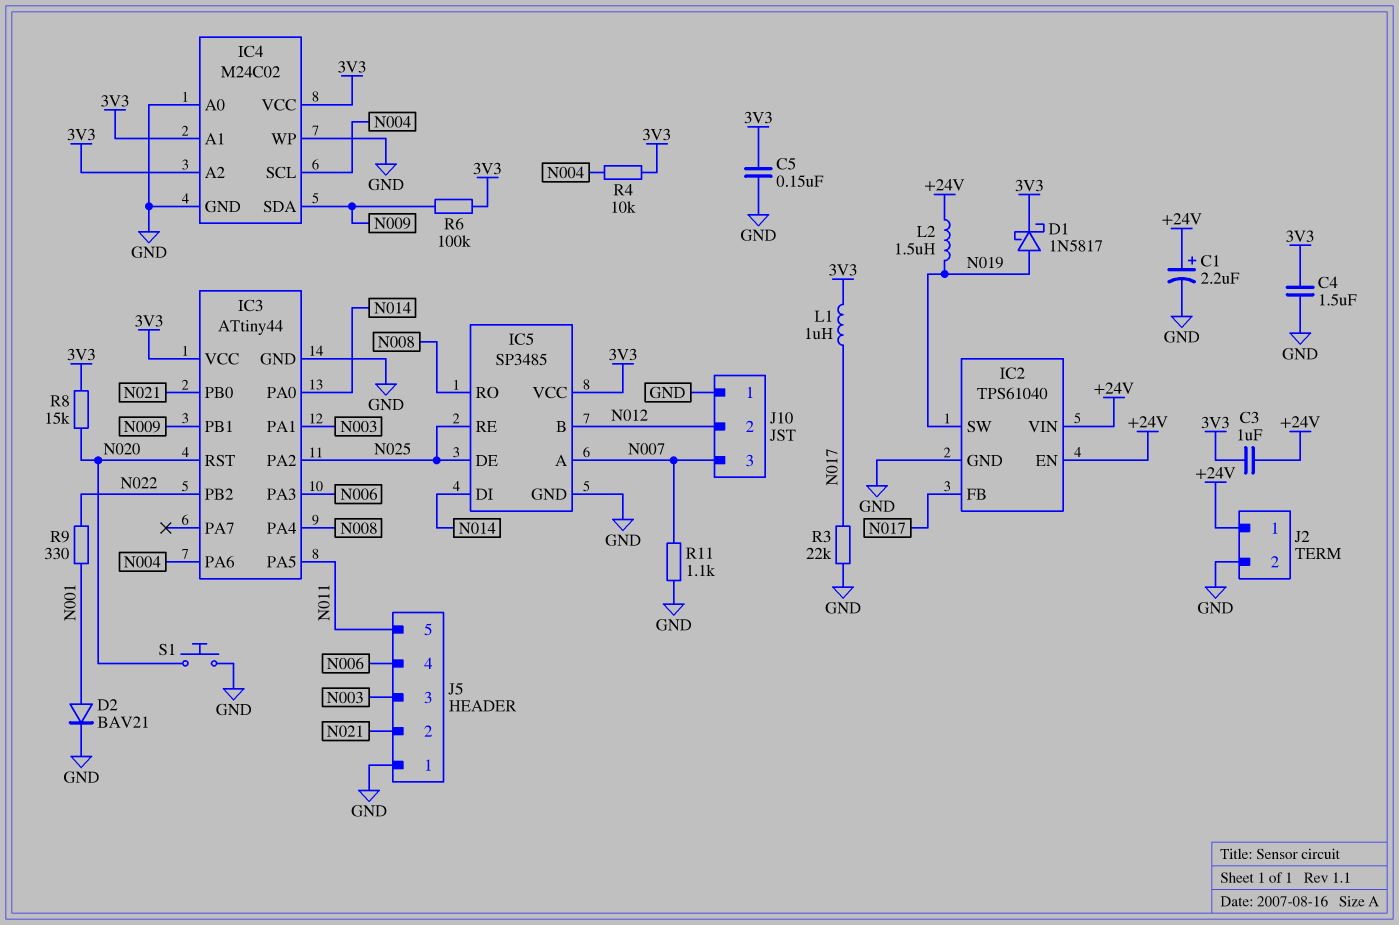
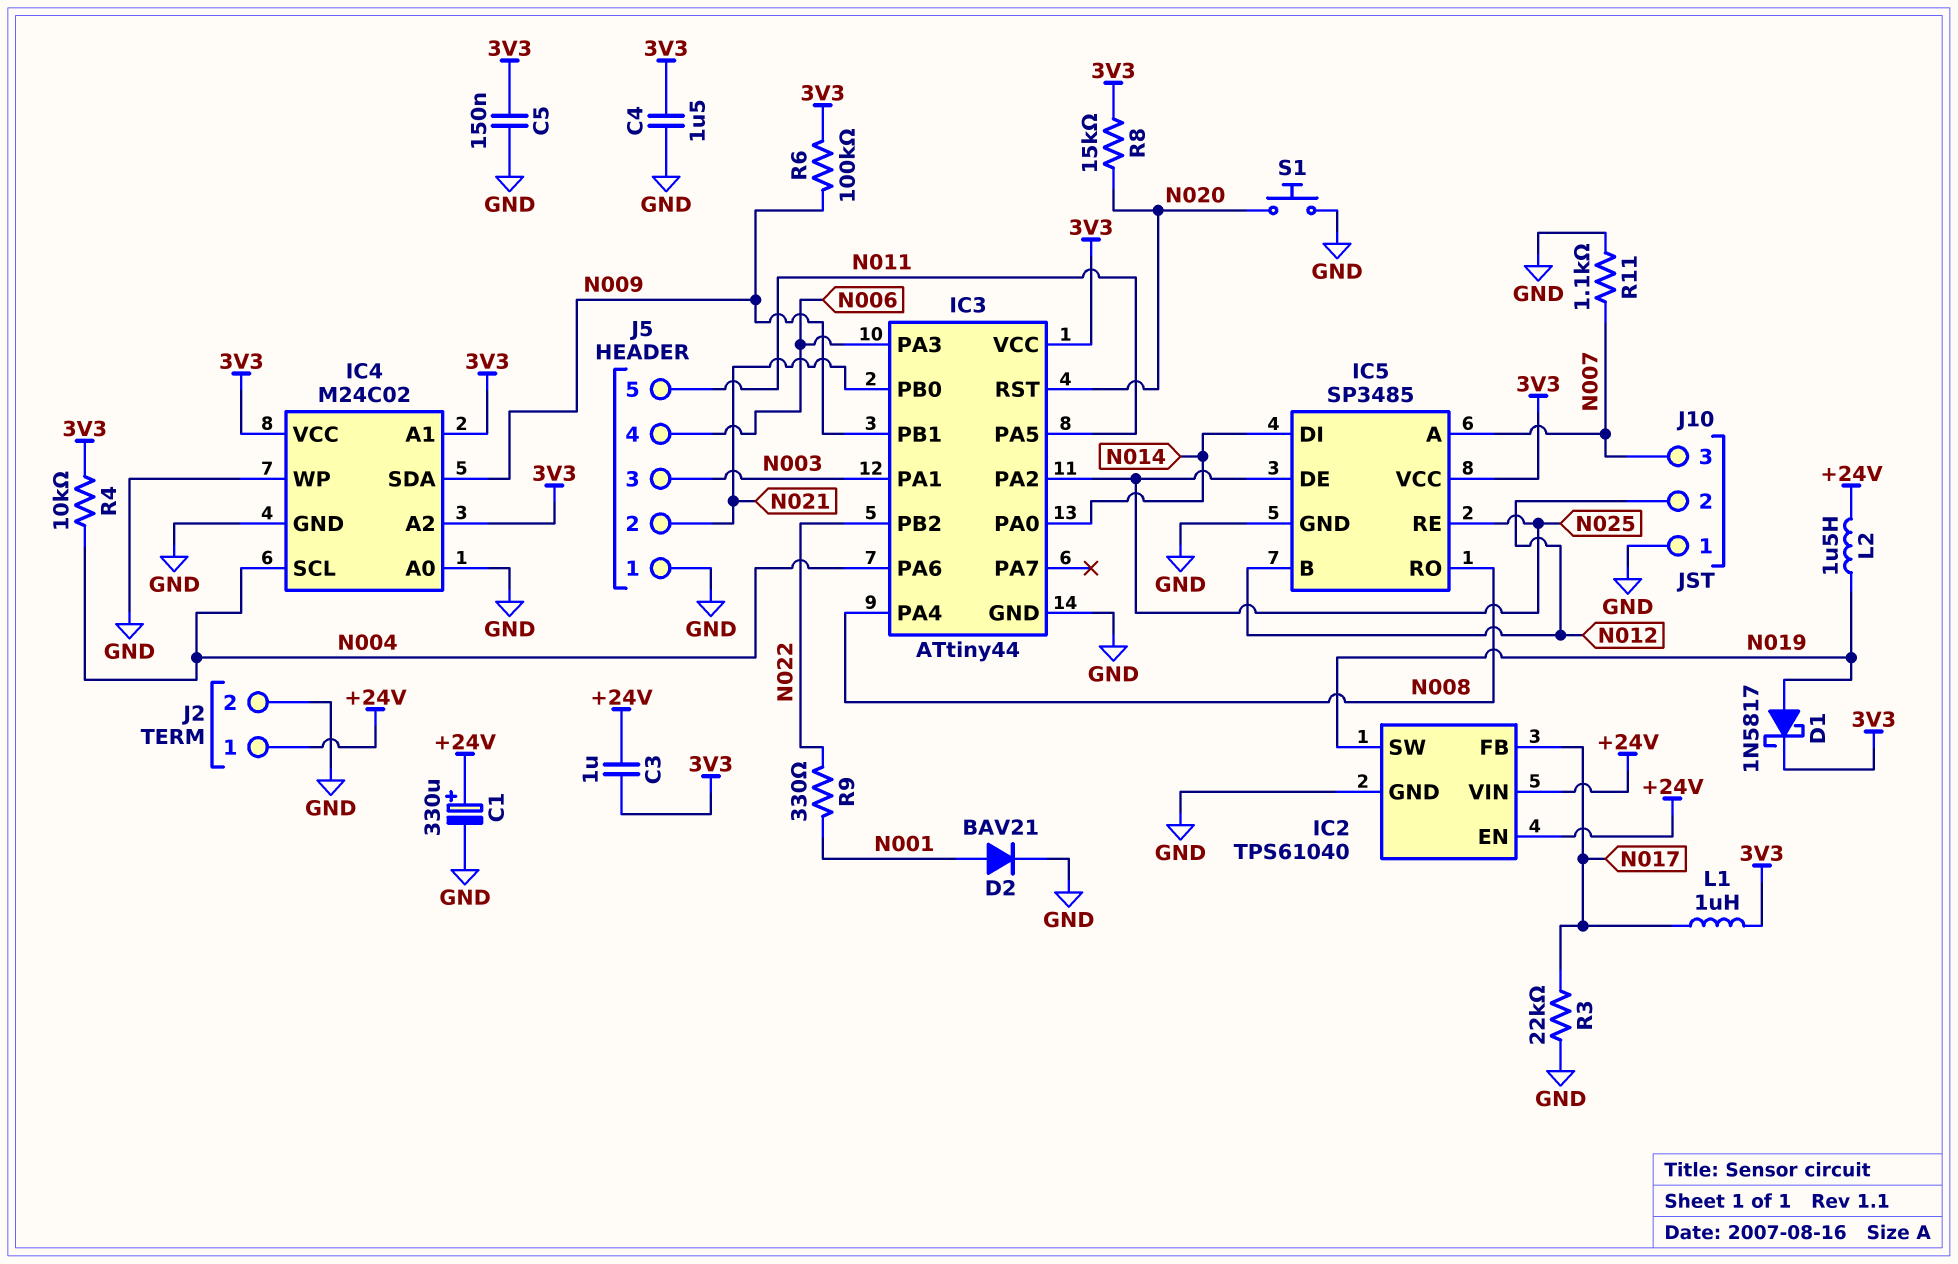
C1: 2.2uF (plus +24V, minus GND) -> 330uF (plus +24V, minus GND)

